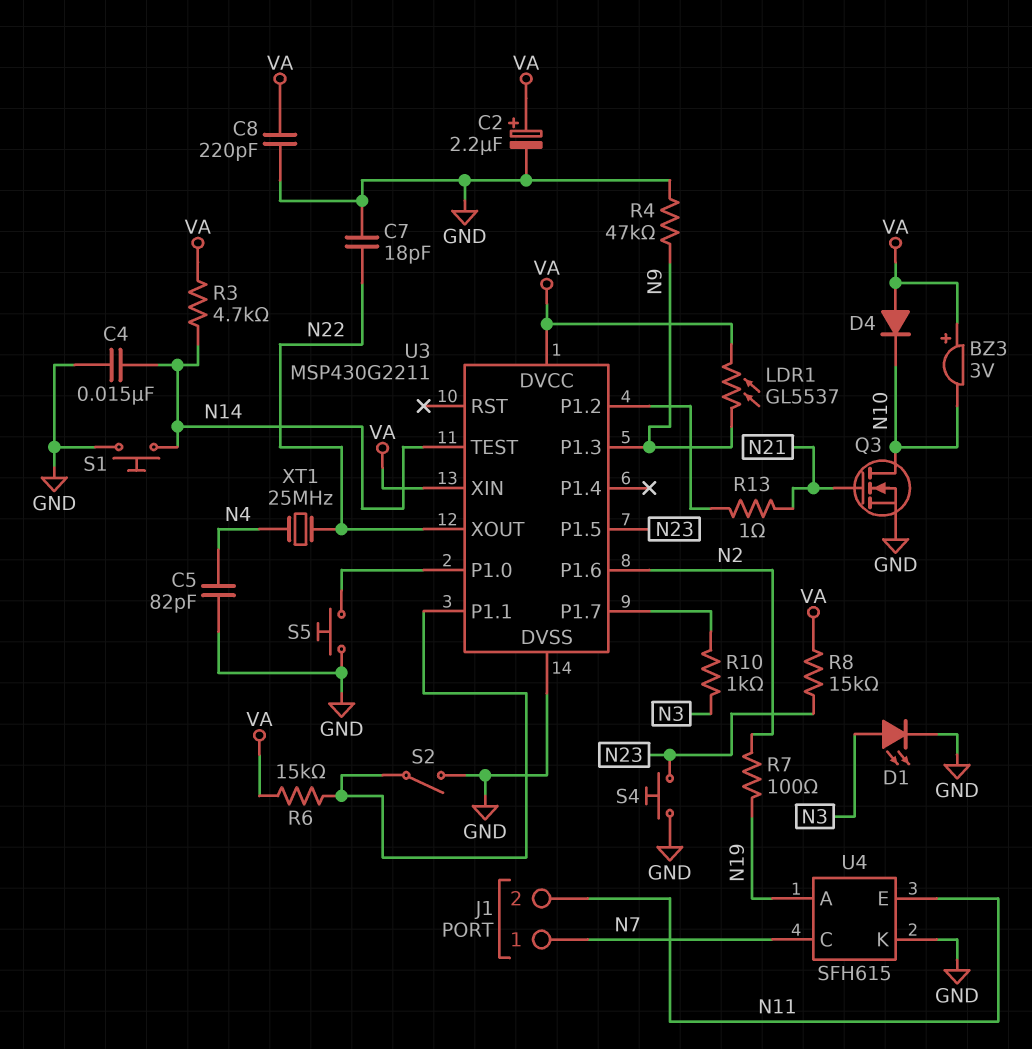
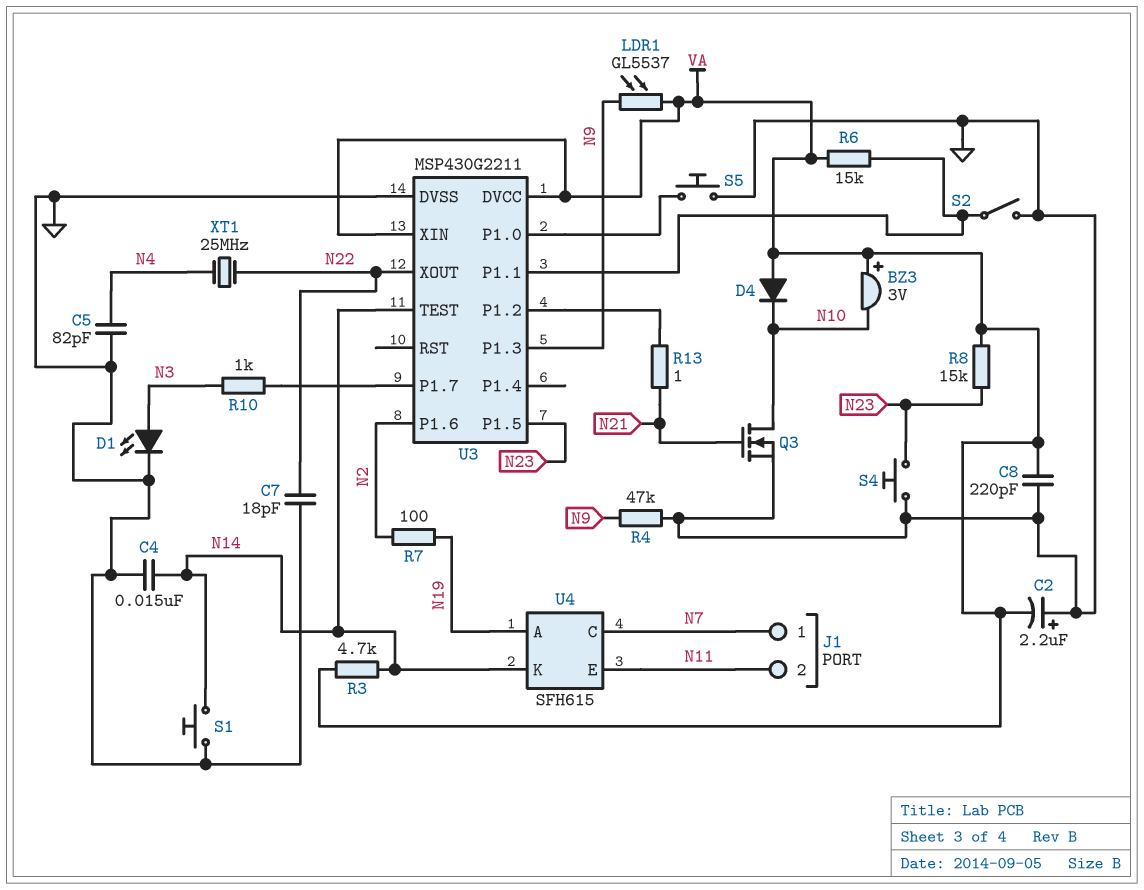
C2: 2.2uF (plus VA, minus GND) -> 2.2uF (plus GND, minus VA)
U4 pin K: GND -> N14

